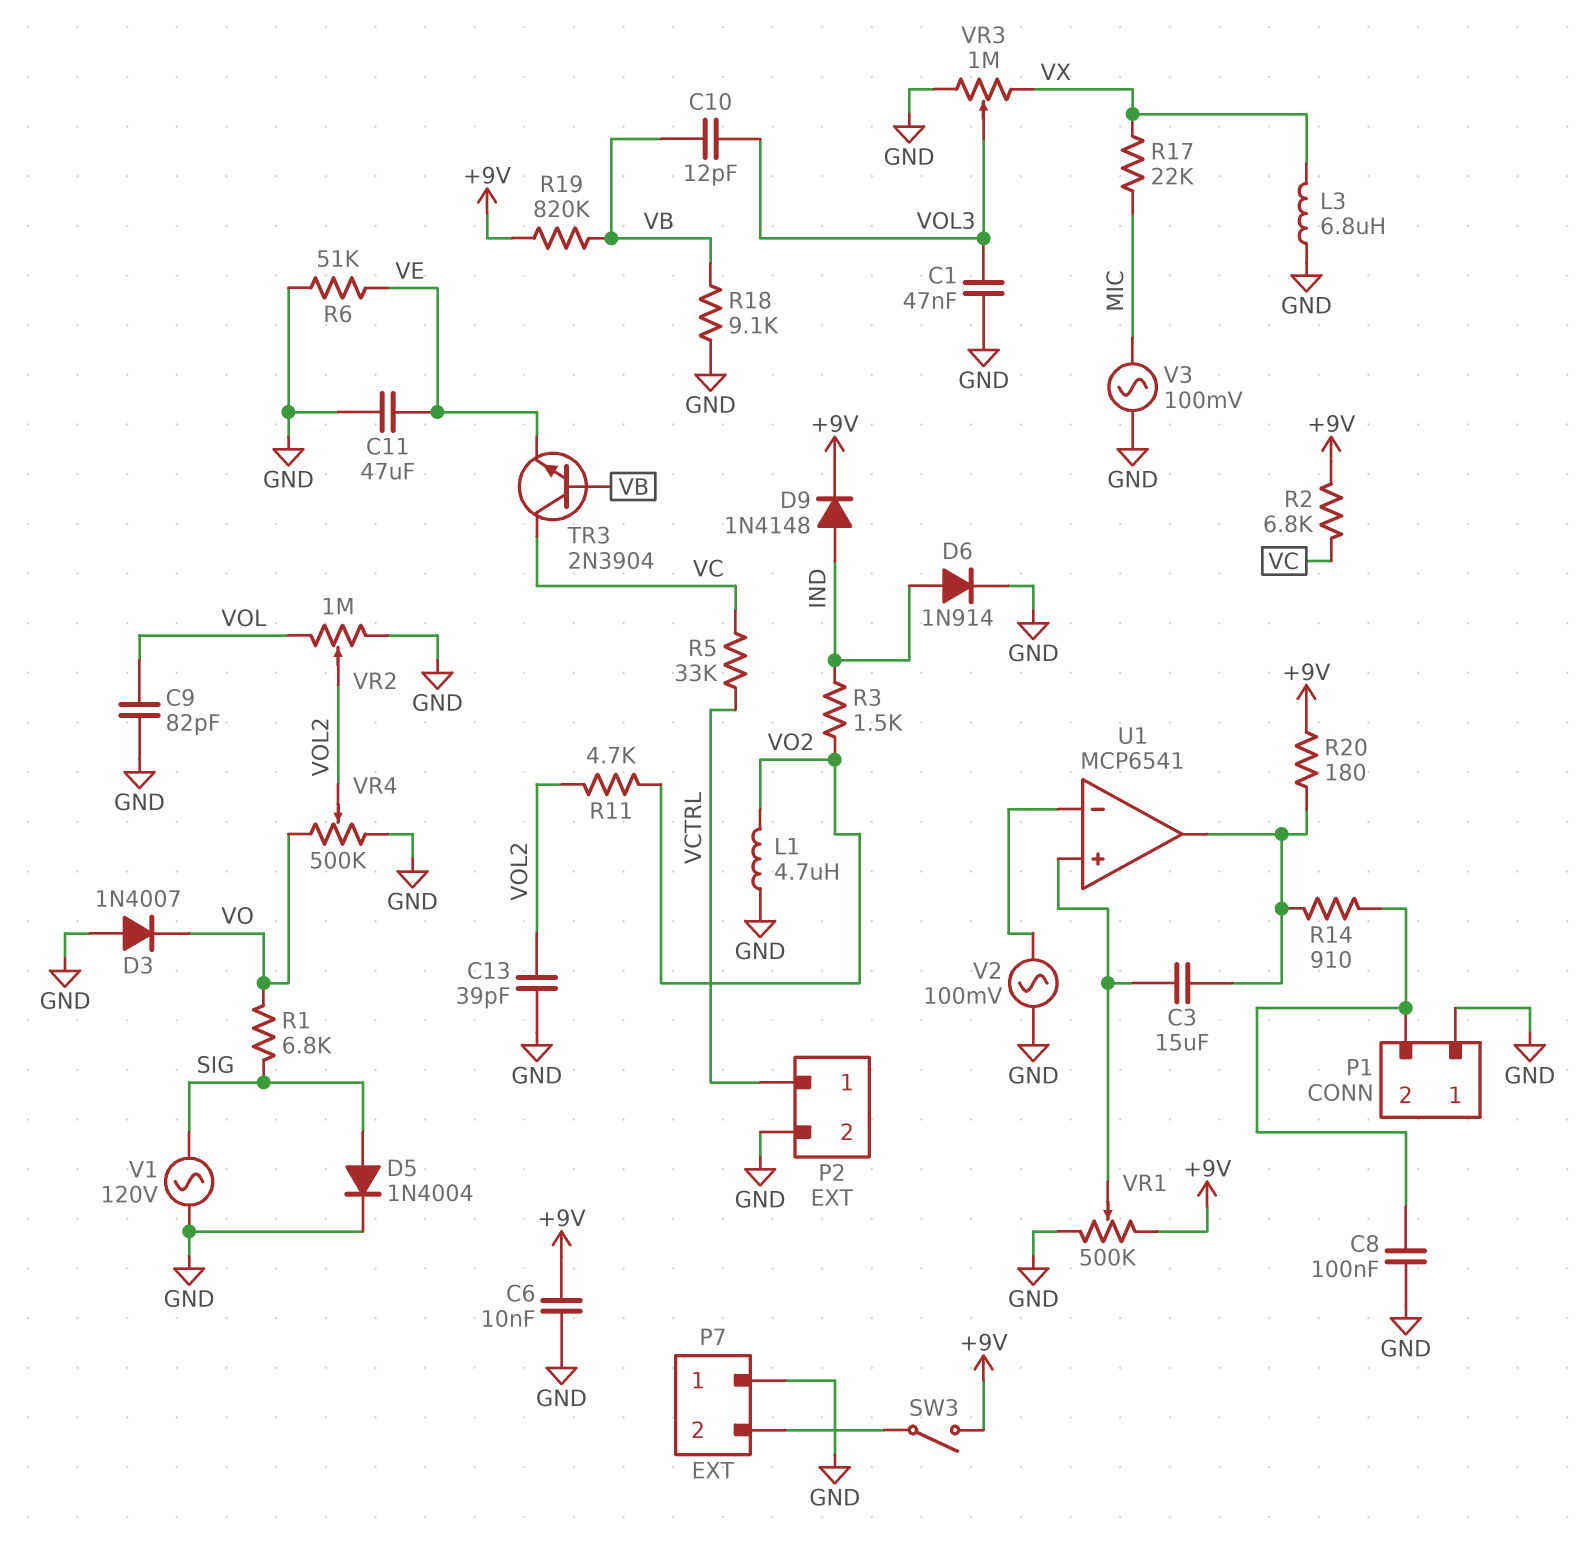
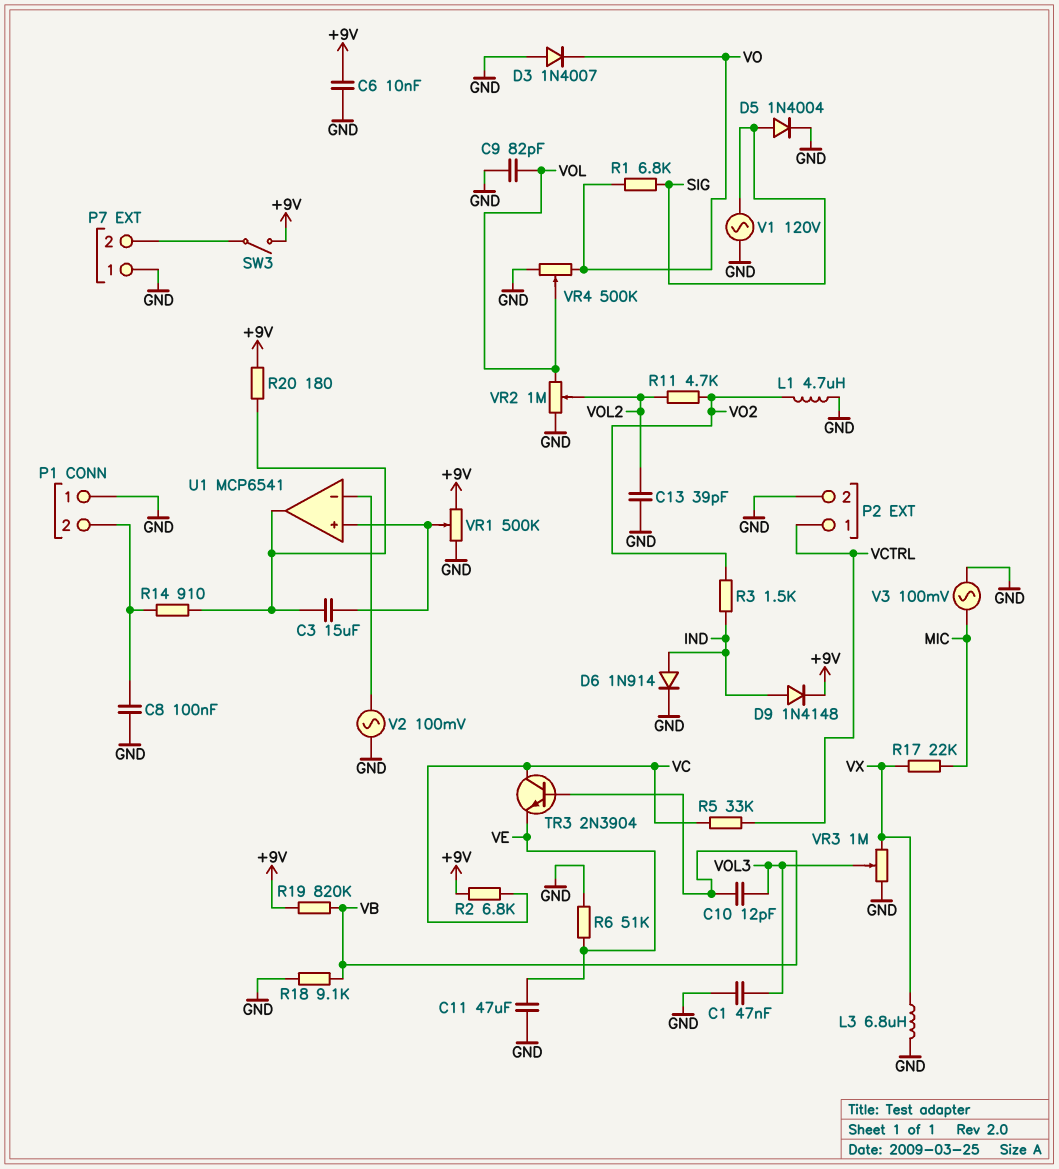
VR4: 500k (GND, VO, wiper VOL2) -> 500k (GND, VO, wiper VOL)

